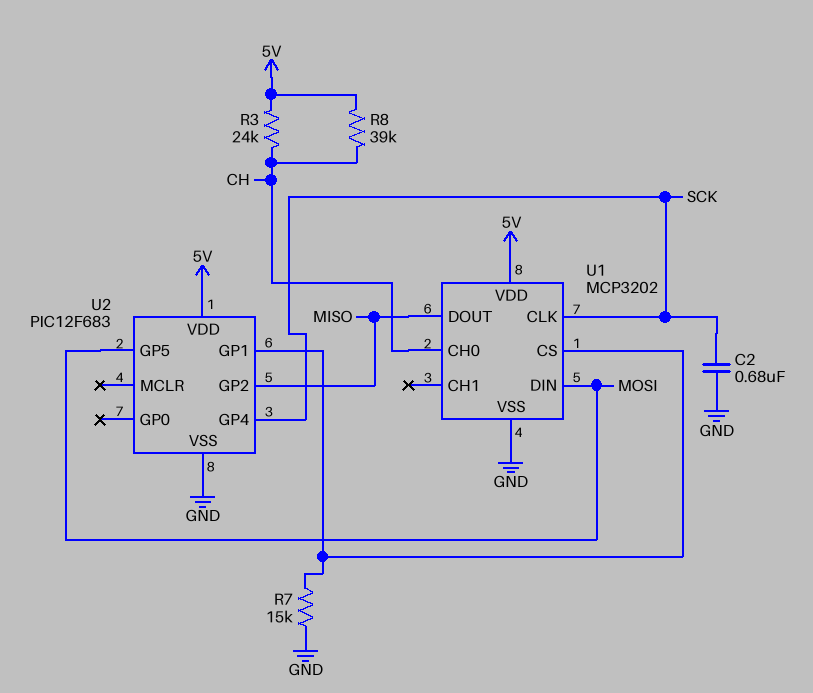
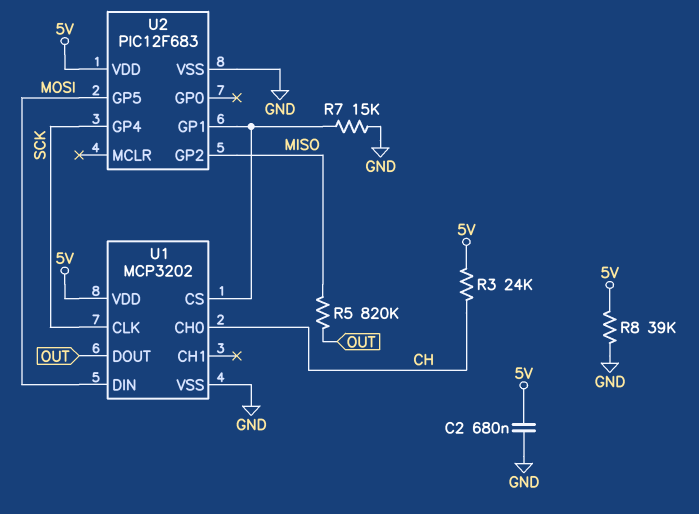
C2: 680nF (GND, SCK) -> 680nF (5V, GND)
R5: none -> 820k (MISO, OUT)
R8: 39k (5V, CH) -> 39k (5V, GND)
U1 pin DOUT: MISO -> OUT

